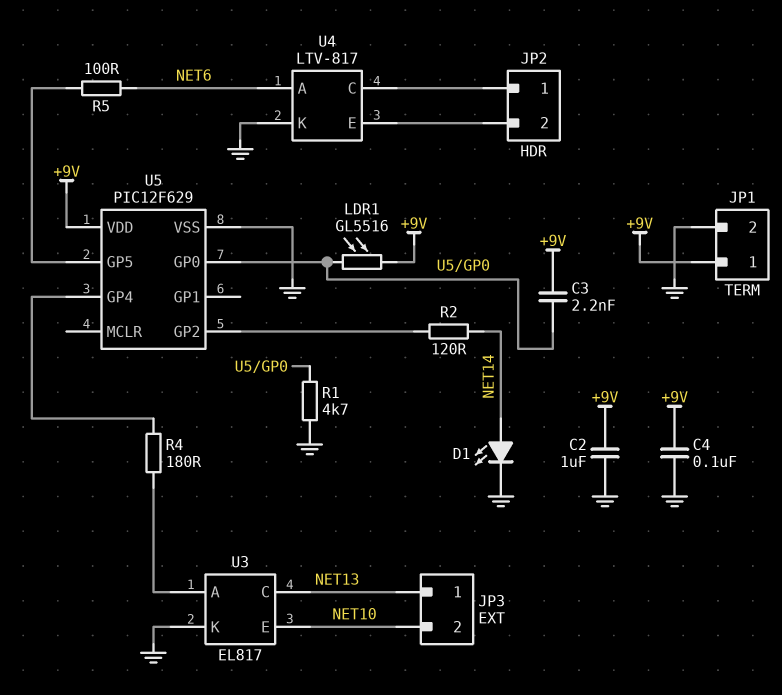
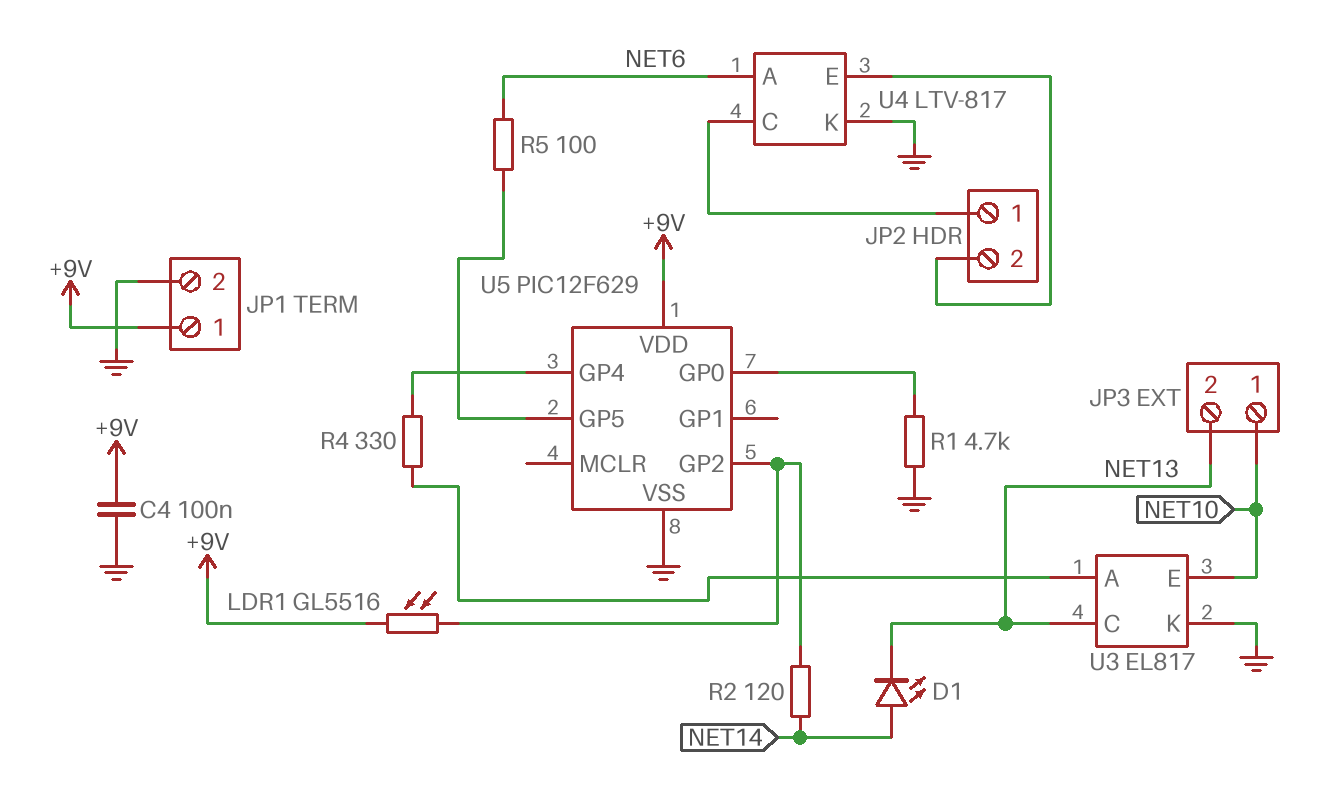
C2: 1uF (+9V, GND) -> none
C3: 2.2nF (+9V, U5/GP0) -> none
D1: LED (A NET14, K GND) -> LED (A NET14, K NET13)
JP3 pin 1: NET13 -> NET10
JP3 pin 2: NET10 -> NET13
LDR1: GL5516 (+9V, U5/GP0) -> GL5516 (+9V, U5/GP2)
R4: 180 (U3/A, U5/GP4) -> 330 (U3/A, U5/GP4)

